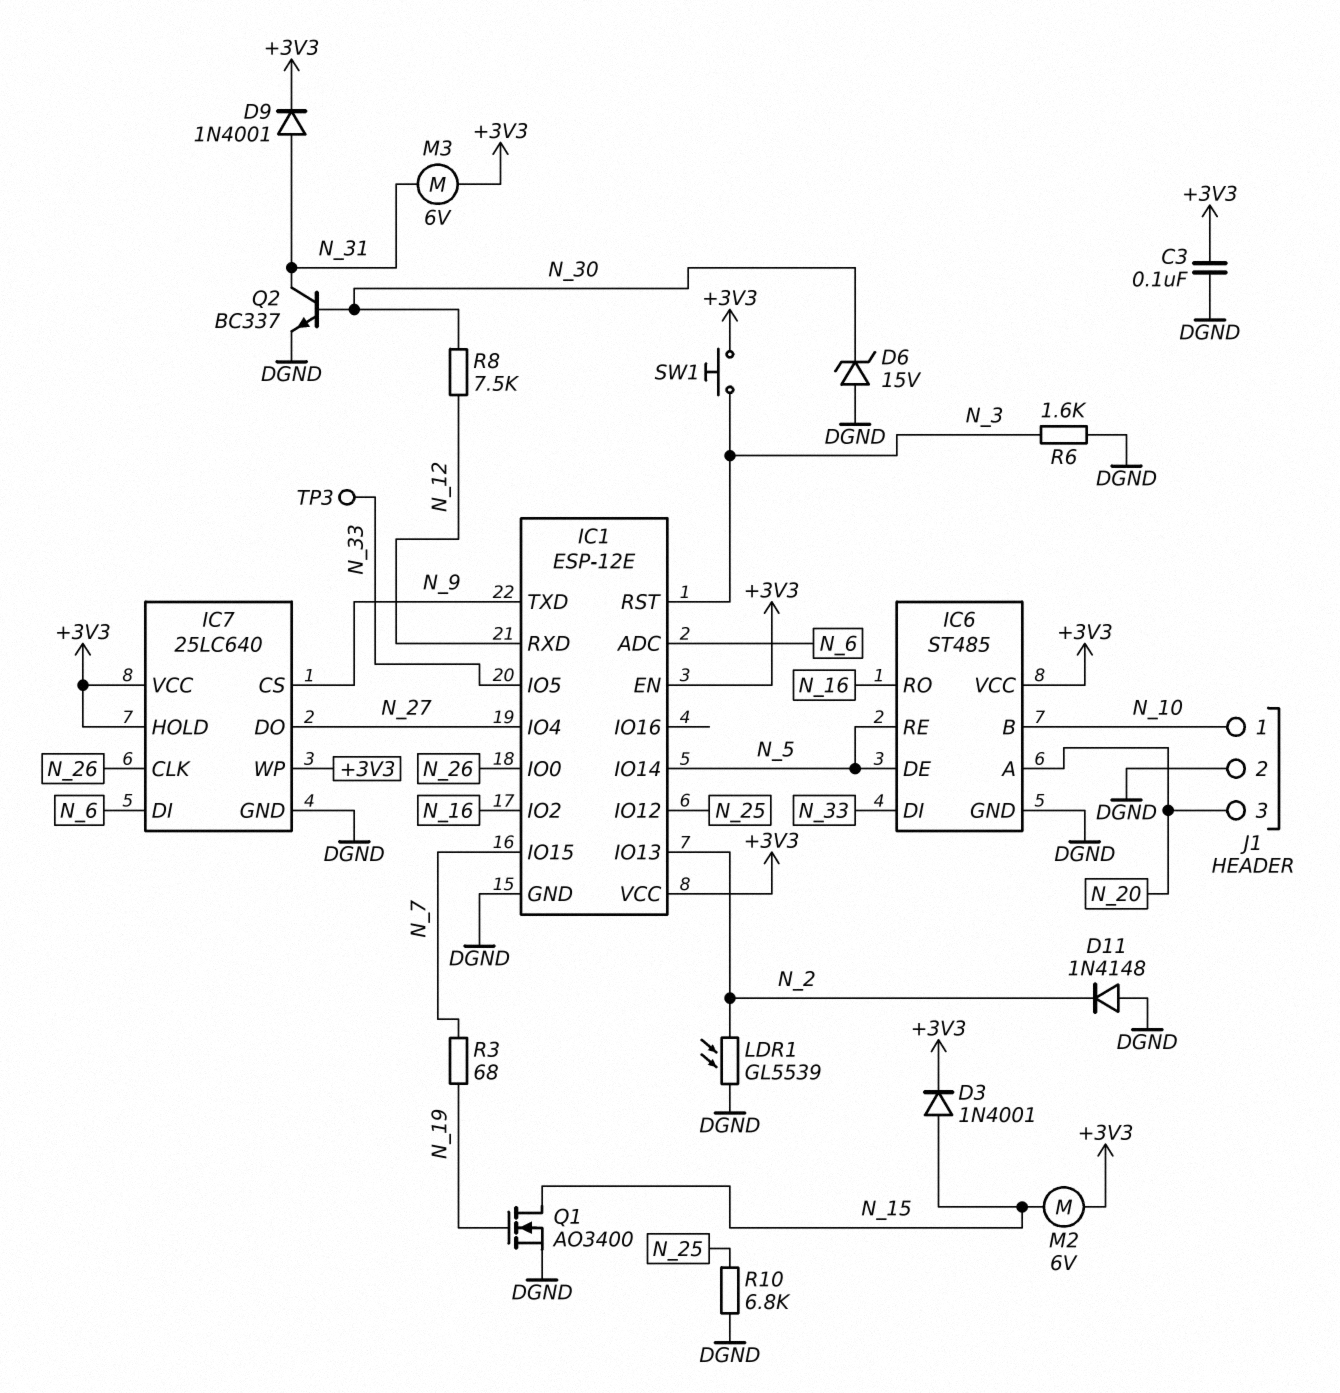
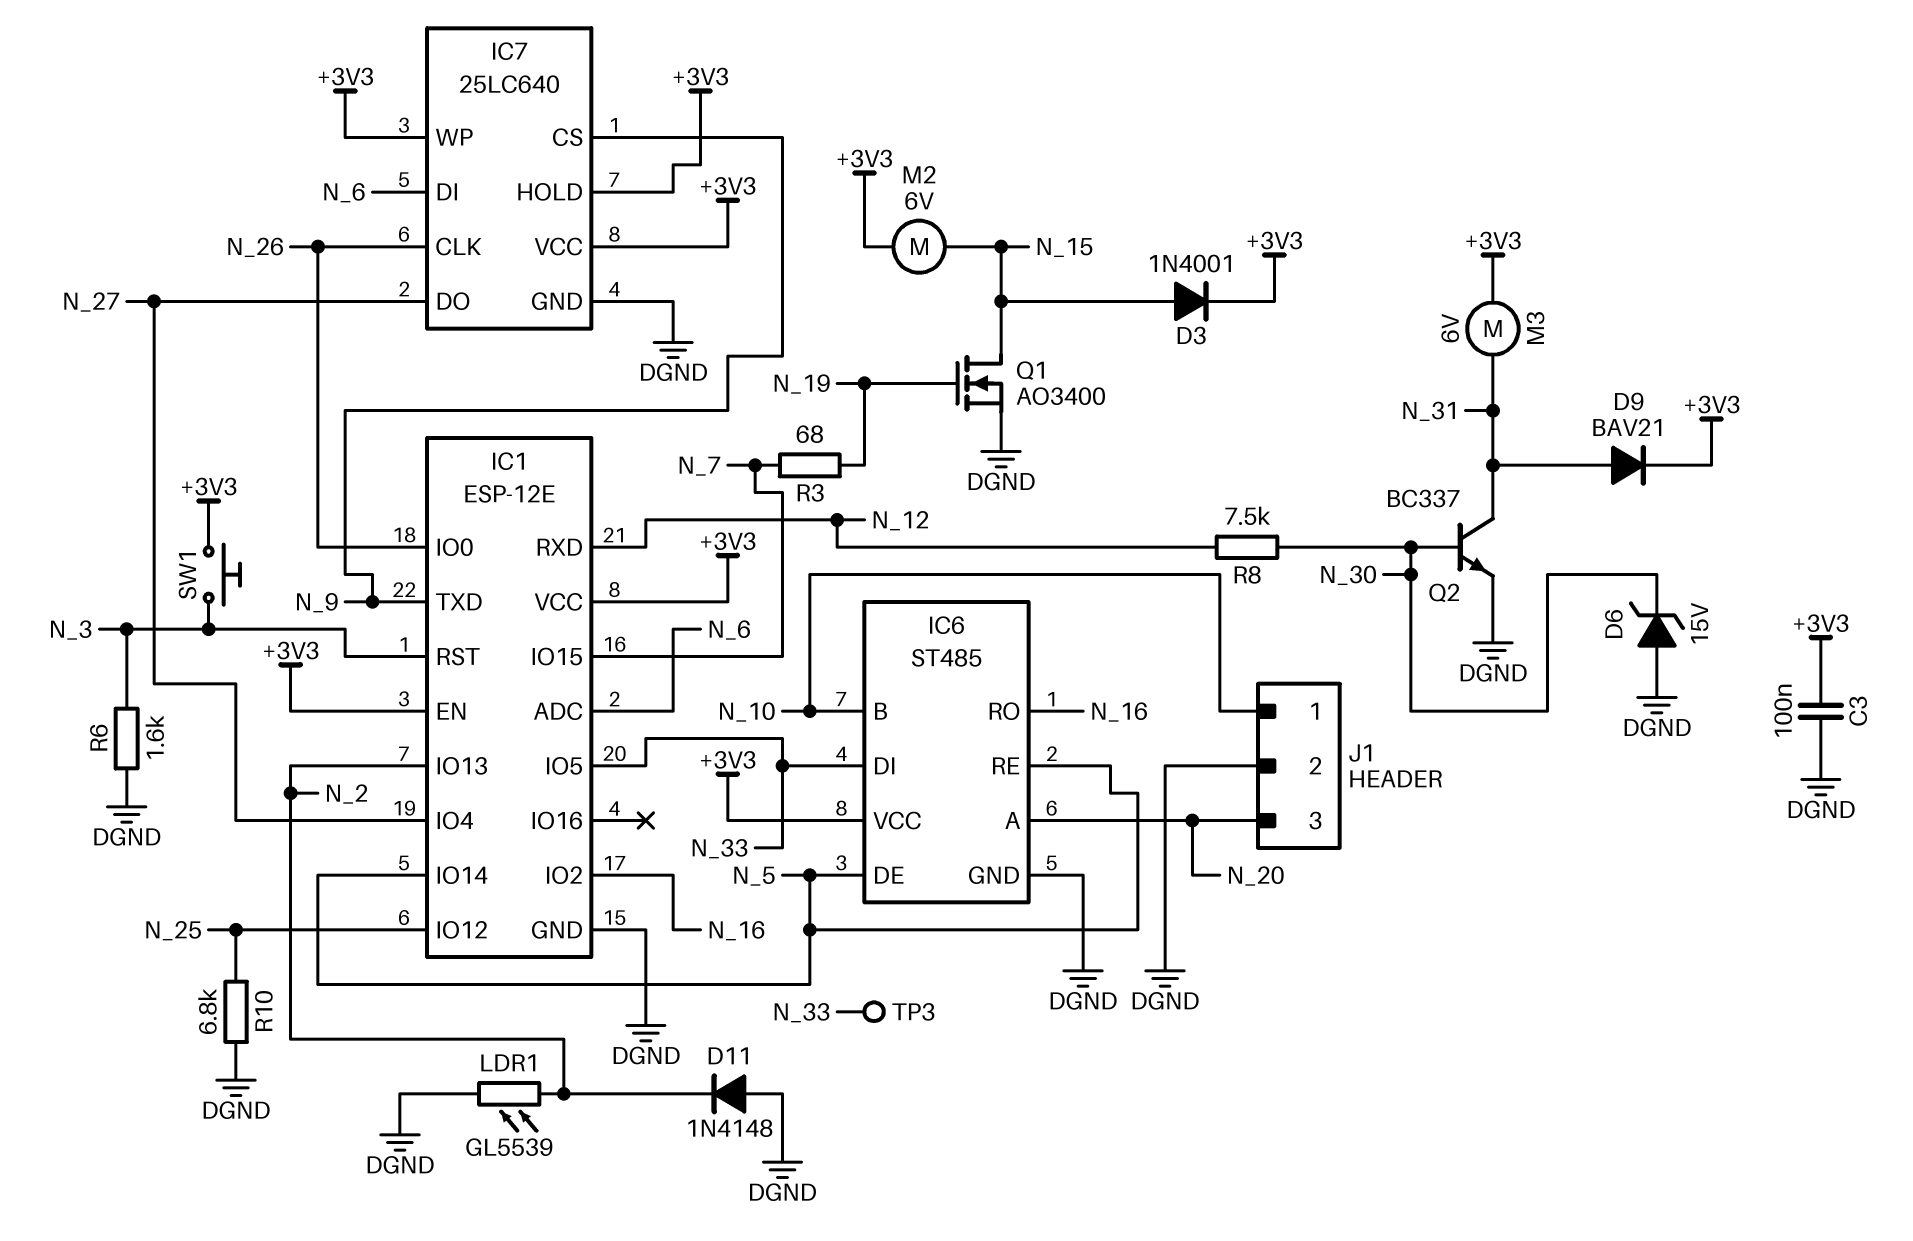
D9: diode 1N4001 (A N_31, K +3V3) -> diode BAV21 (A N_31, K +3V3)

